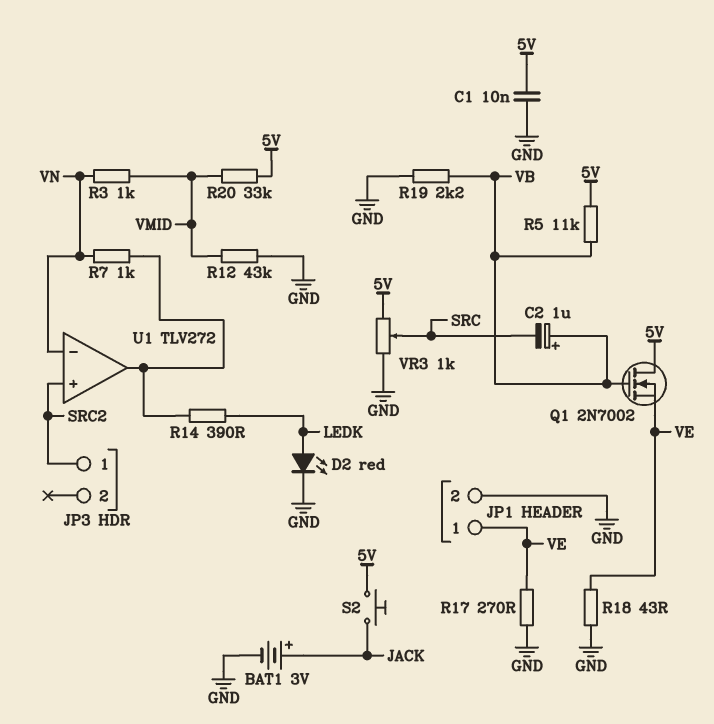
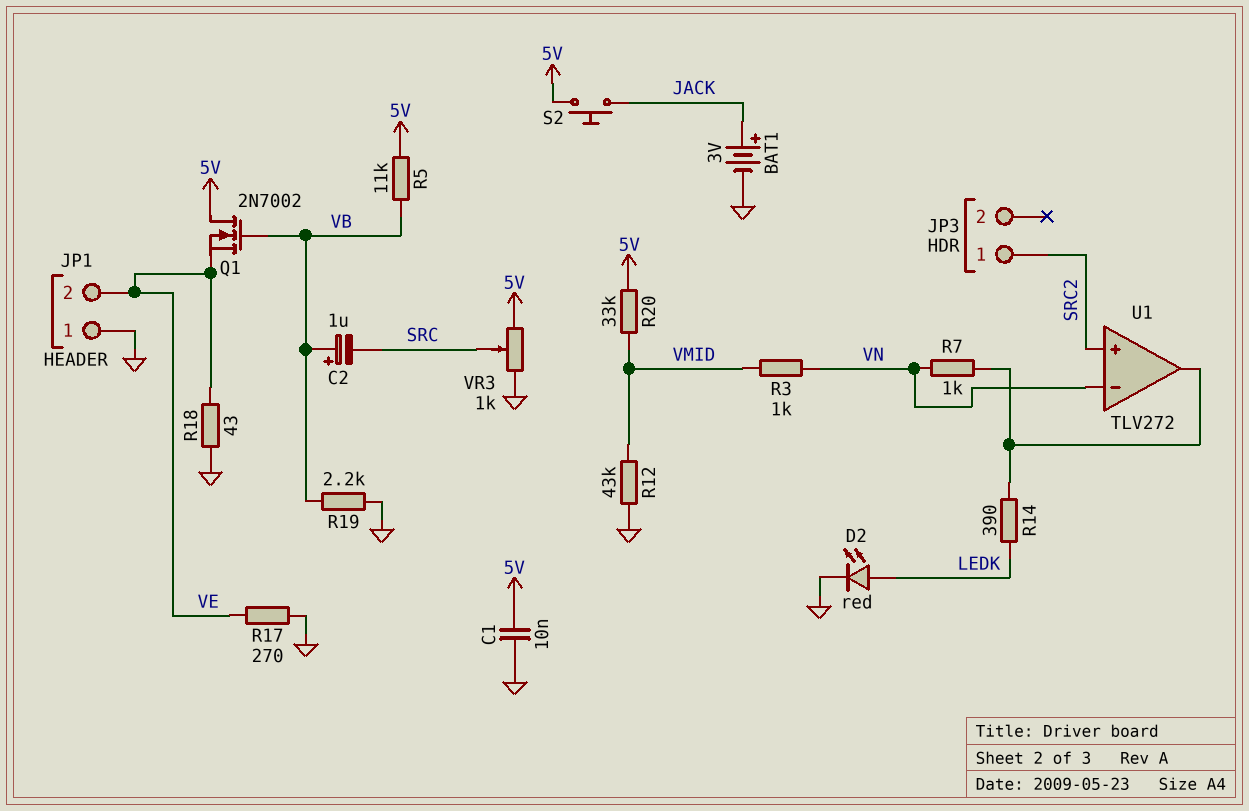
JP1 pin 1: VE -> GND
JP1 pin 2: GND -> VE

